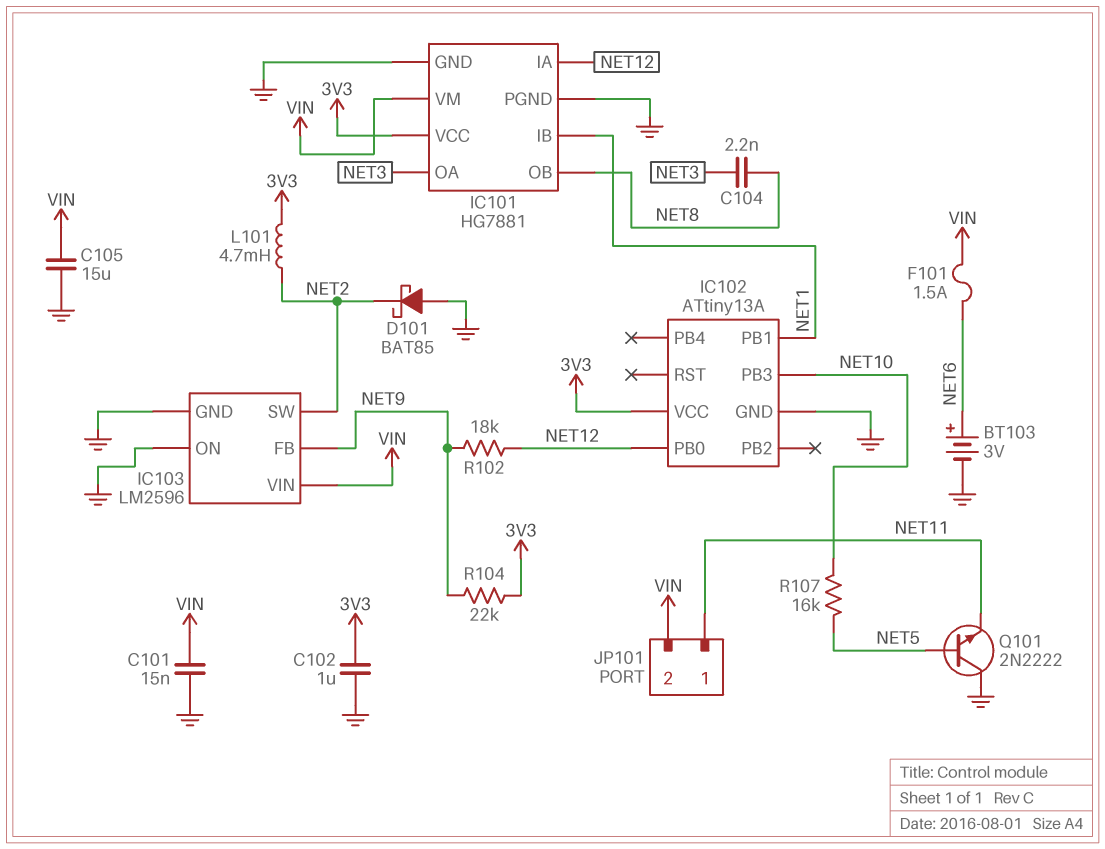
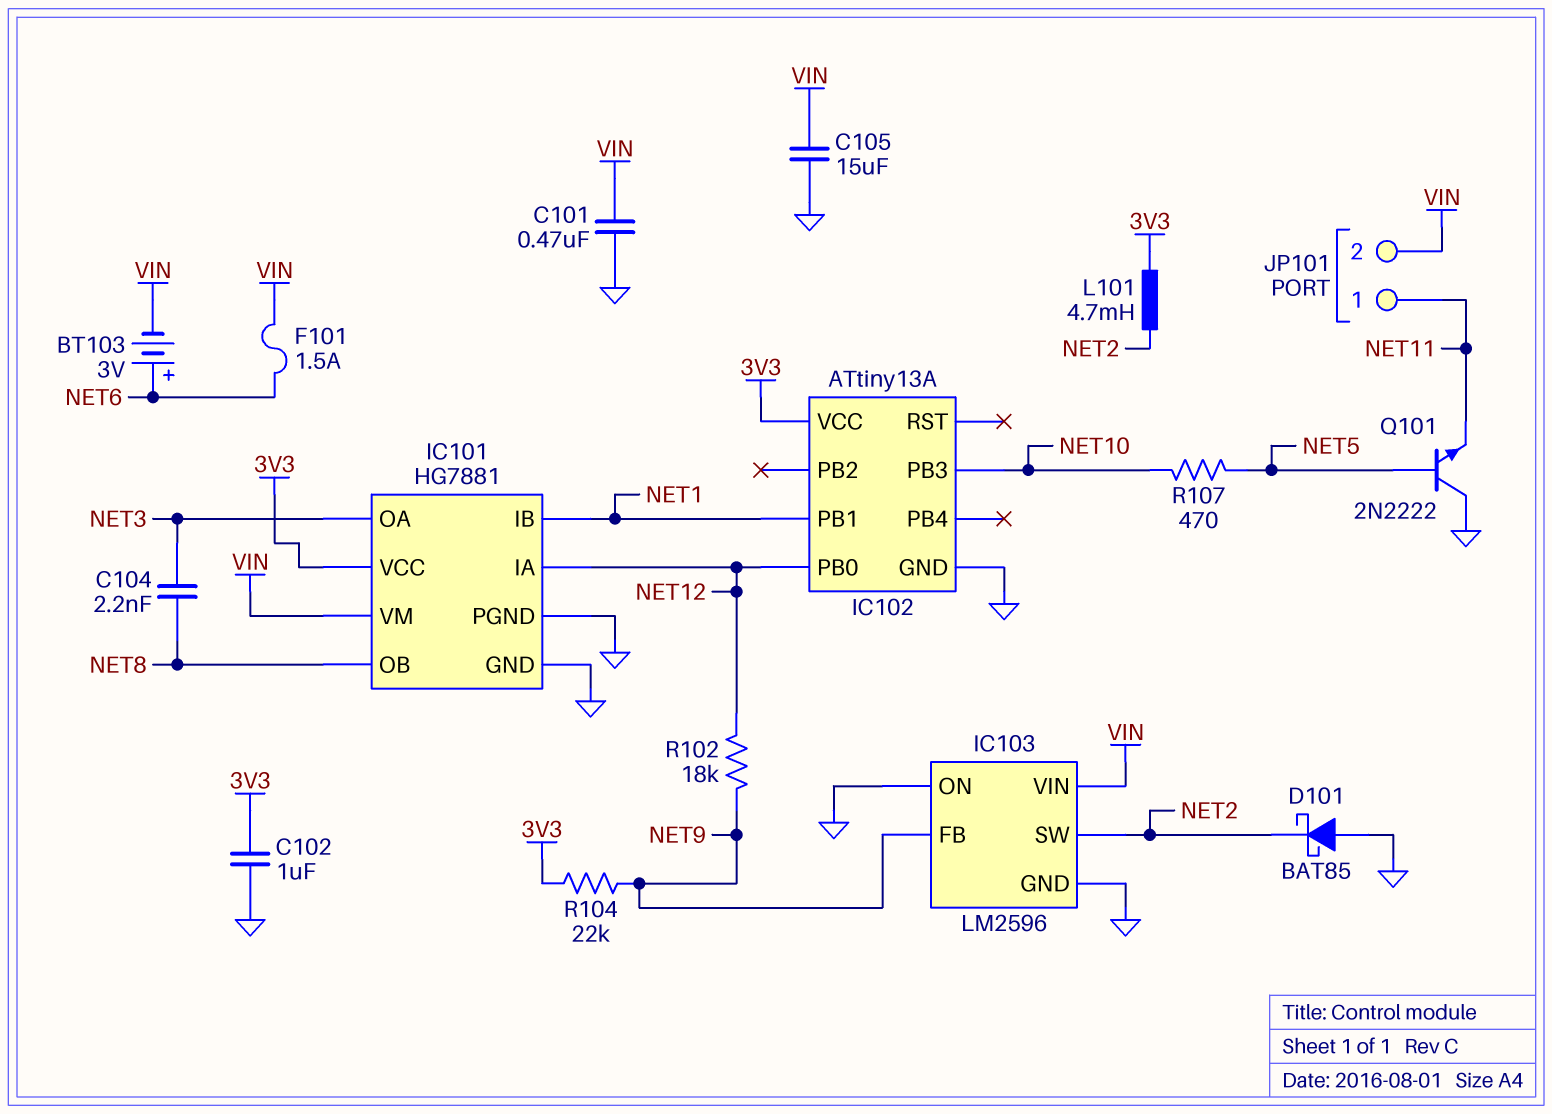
BT103: 3V (plus NET6, minus GND) -> 3V (plus NET6, minus VIN)
C101: 15nF (GND, VIN) -> 470nF (GND, VIN)
R107: 16k (NET5, NET10) -> 470 (NET5, NET10)

